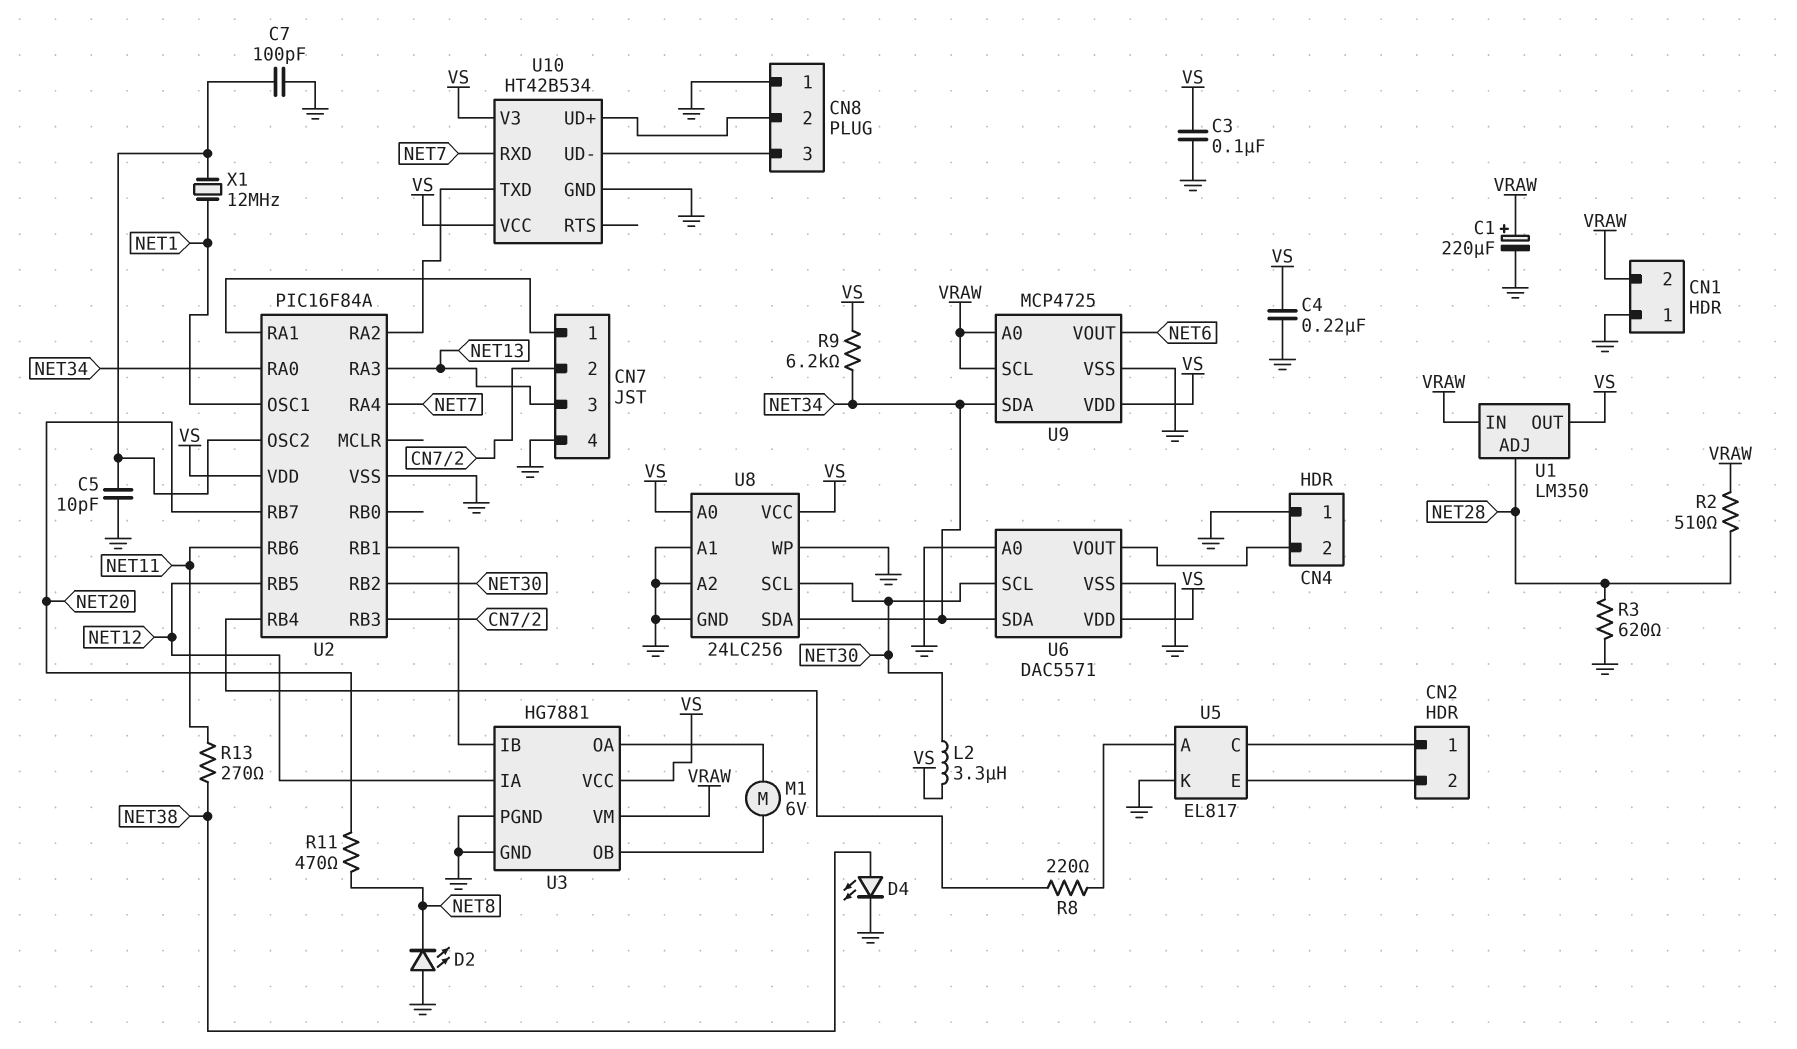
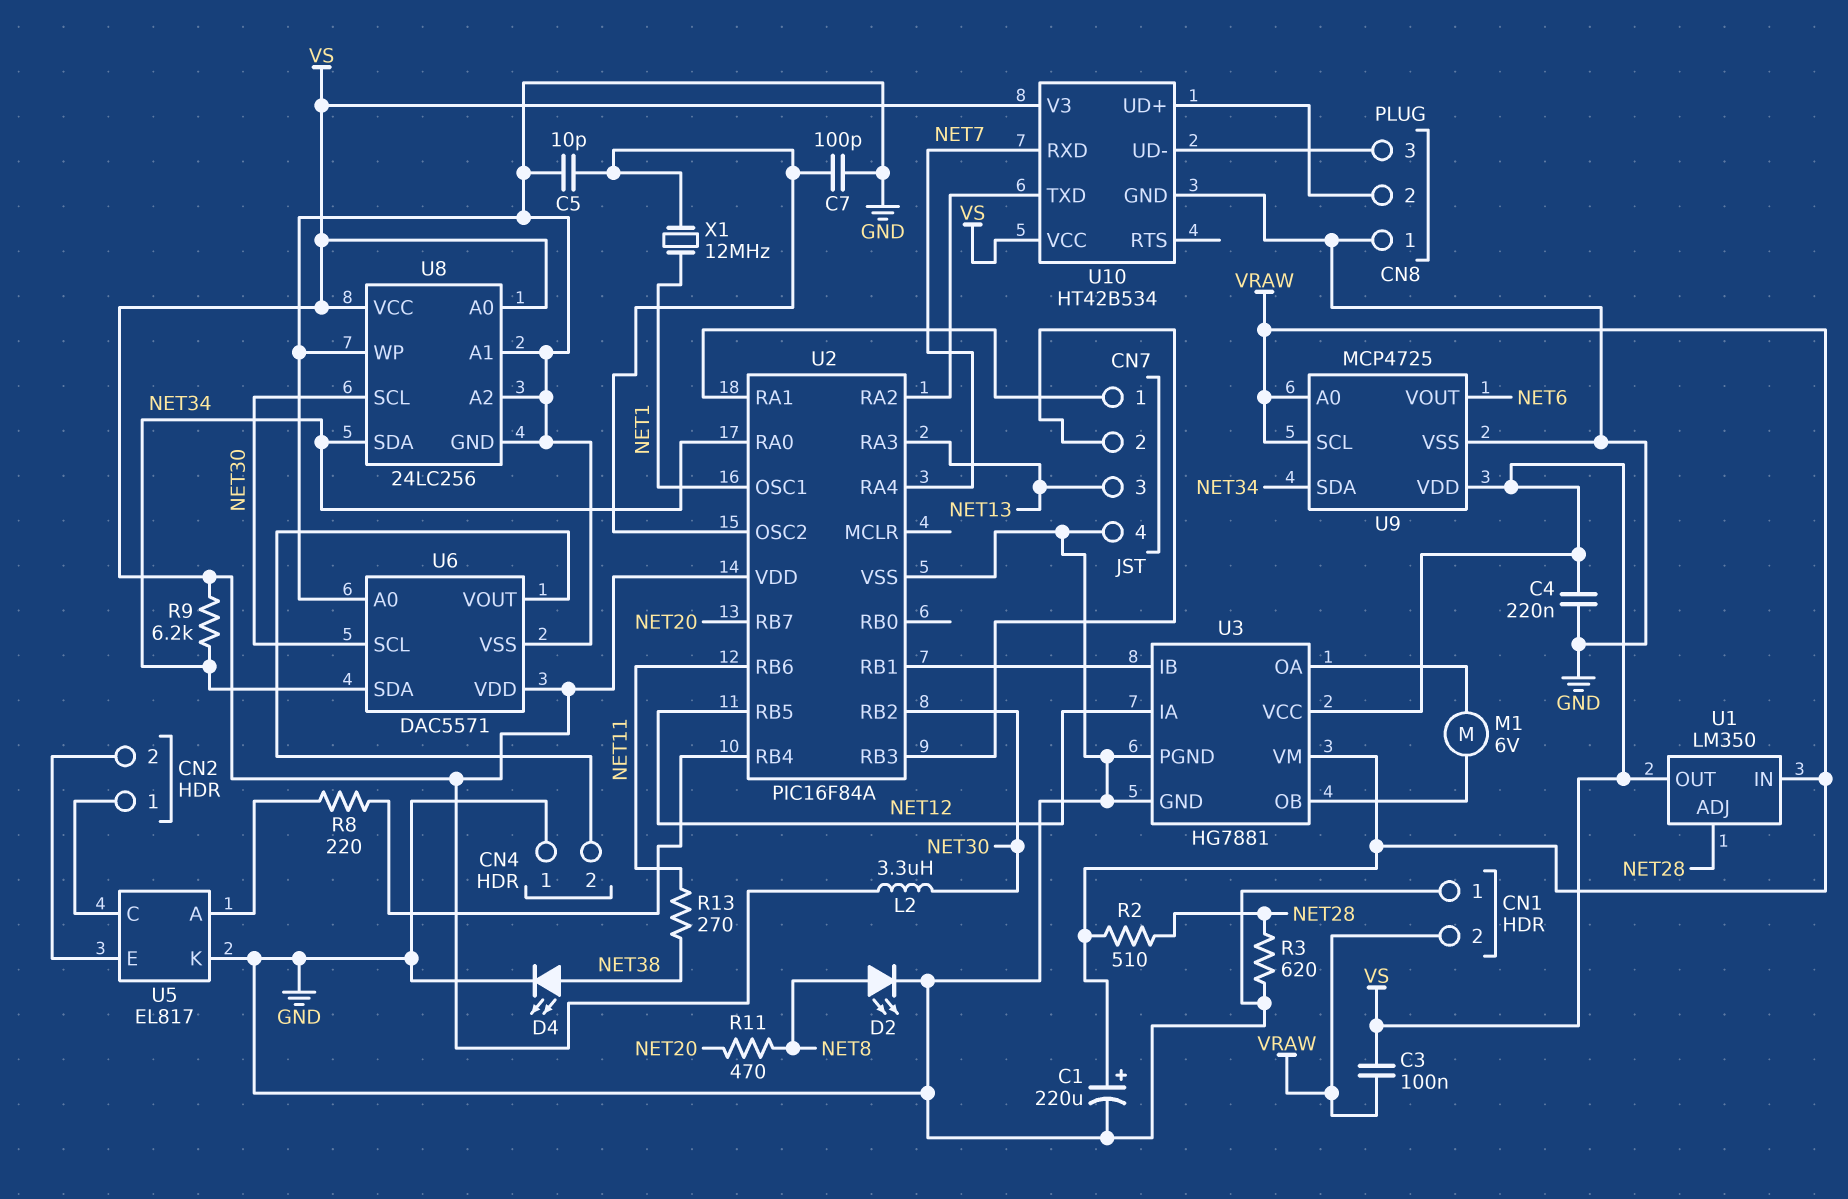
C3: 100nF (GND, VS) -> 100nF (VRAW, VS)
D2: LED (A GND, K NET8) -> LED (A NET8, K GND)

